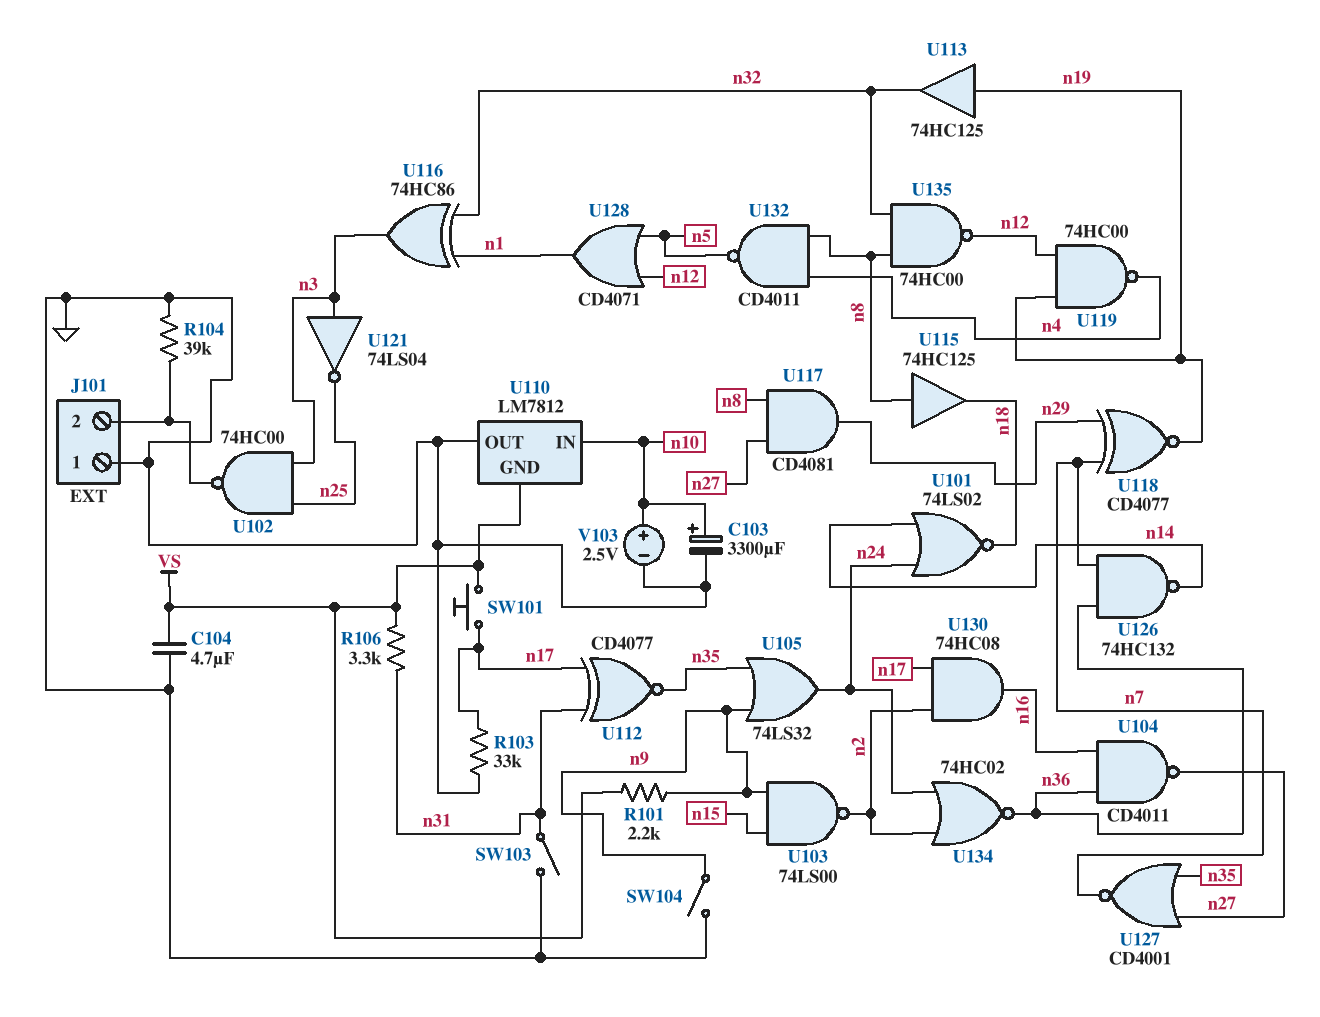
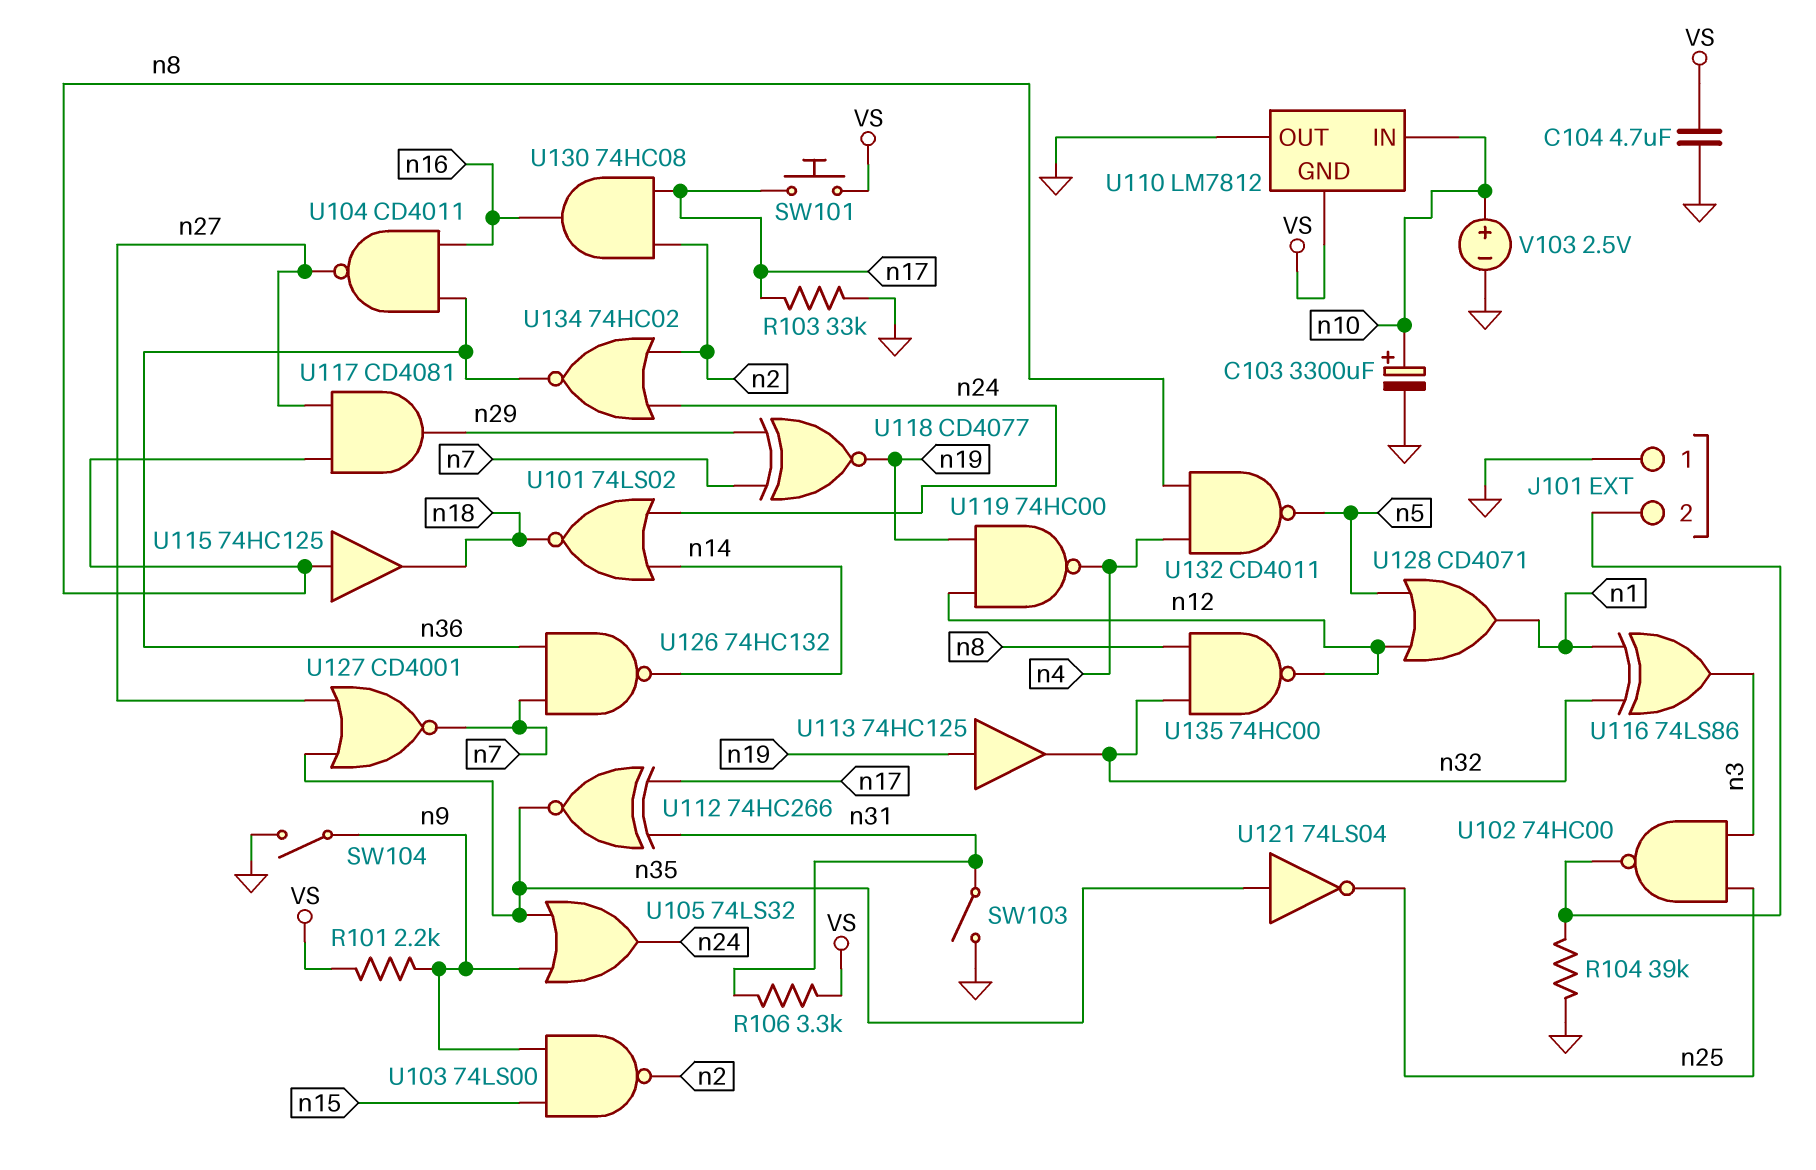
U112: XNOR CD4077 (in n17, in n31, out n35) -> XNOR 74HC266 (in n17, in n31, out n35)
U116: XOR 74HC86 (in n1, in n32, out n3) -> XOR 74LS86 (in n1, in n32, out n3)
U121: NOT 74LS04 (in n3, out n25) -> NOT 74LS04 (in n35, out n25)

